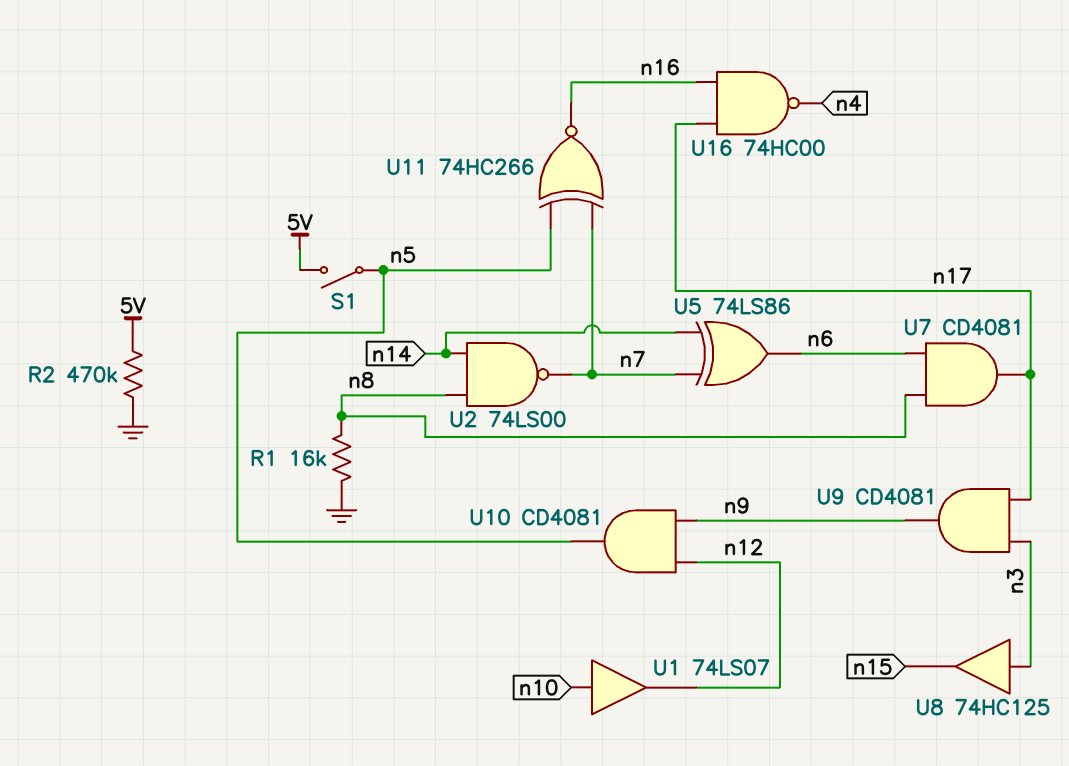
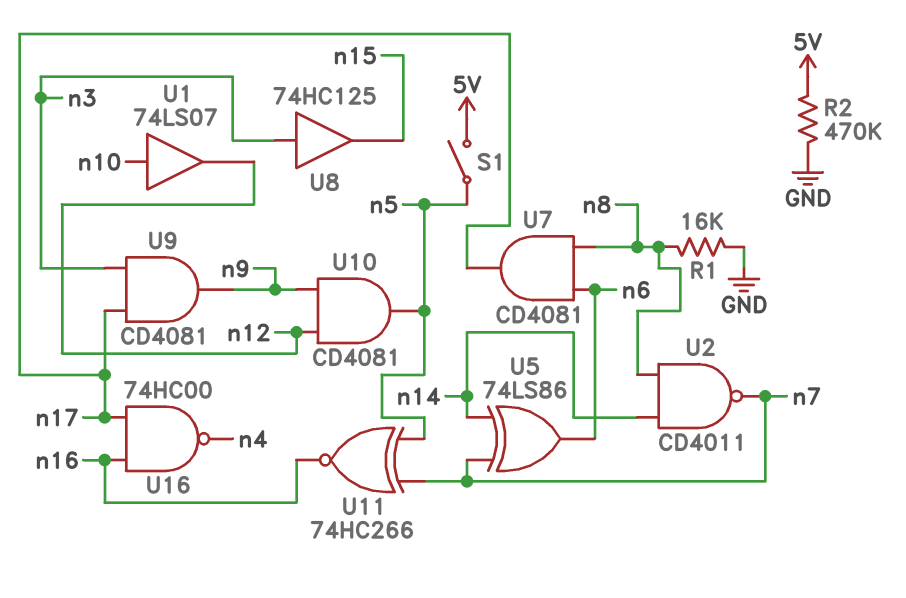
U2: NAND 74LS00 (in n8, in n14, out n7) -> NAND CD4011 (in n8, in n14, out n7)

